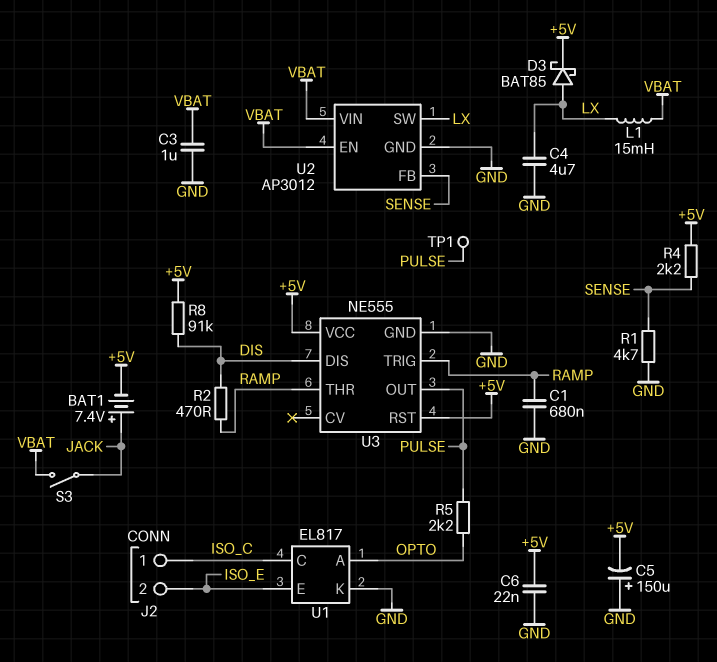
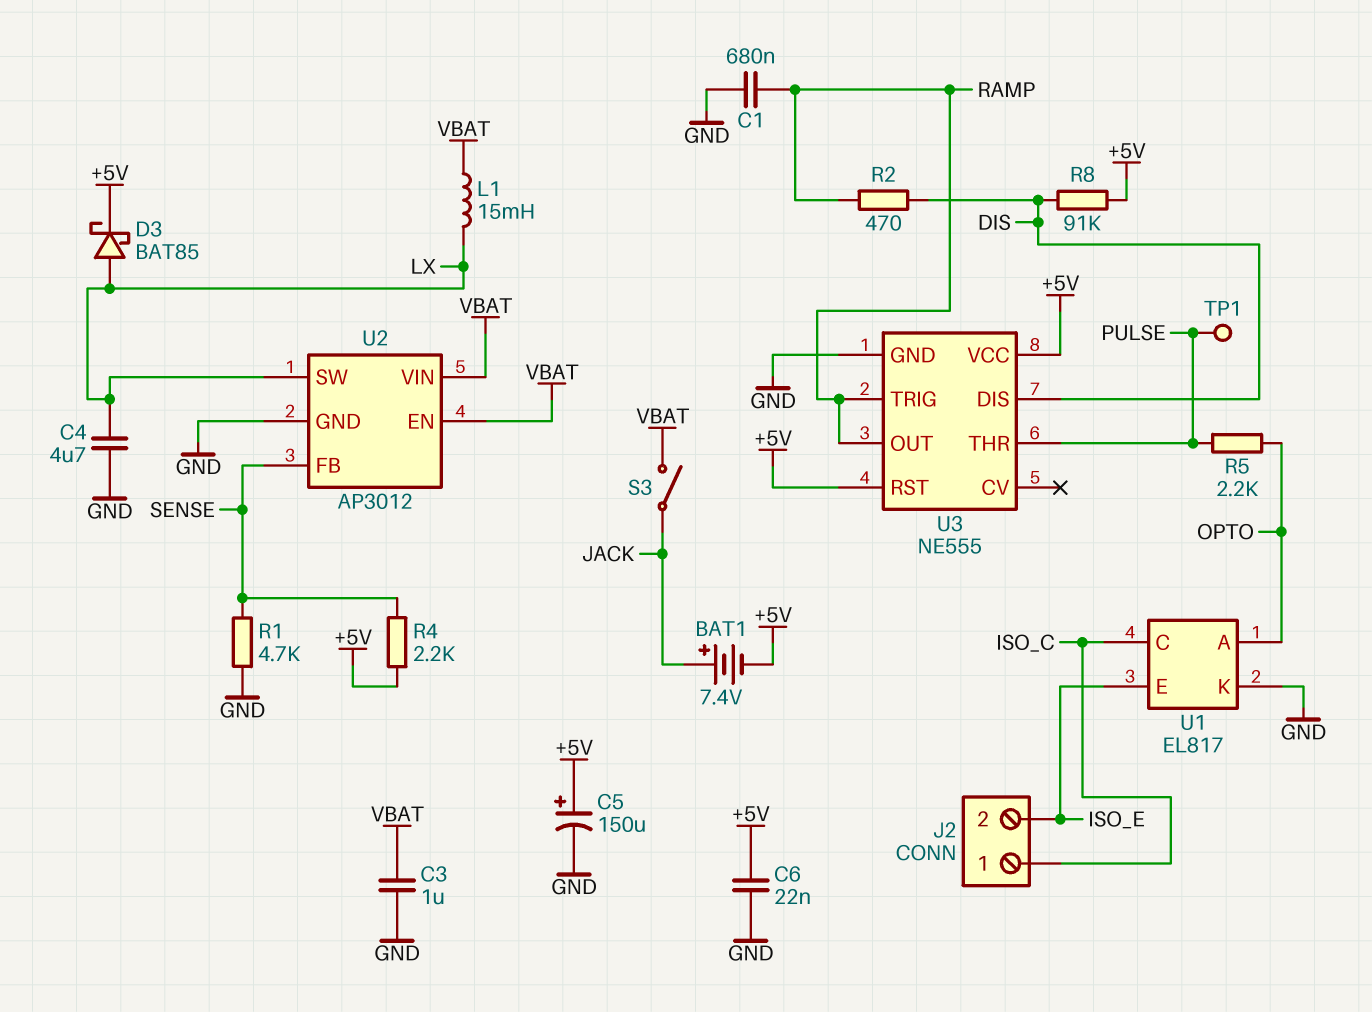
C5: 150uF (plus GND, minus +5V) -> 150uF (plus +5V, minus GND)
U3 pin OUT: PULSE -> RAMP
U3 pin THR: RAMP -> PULSE

